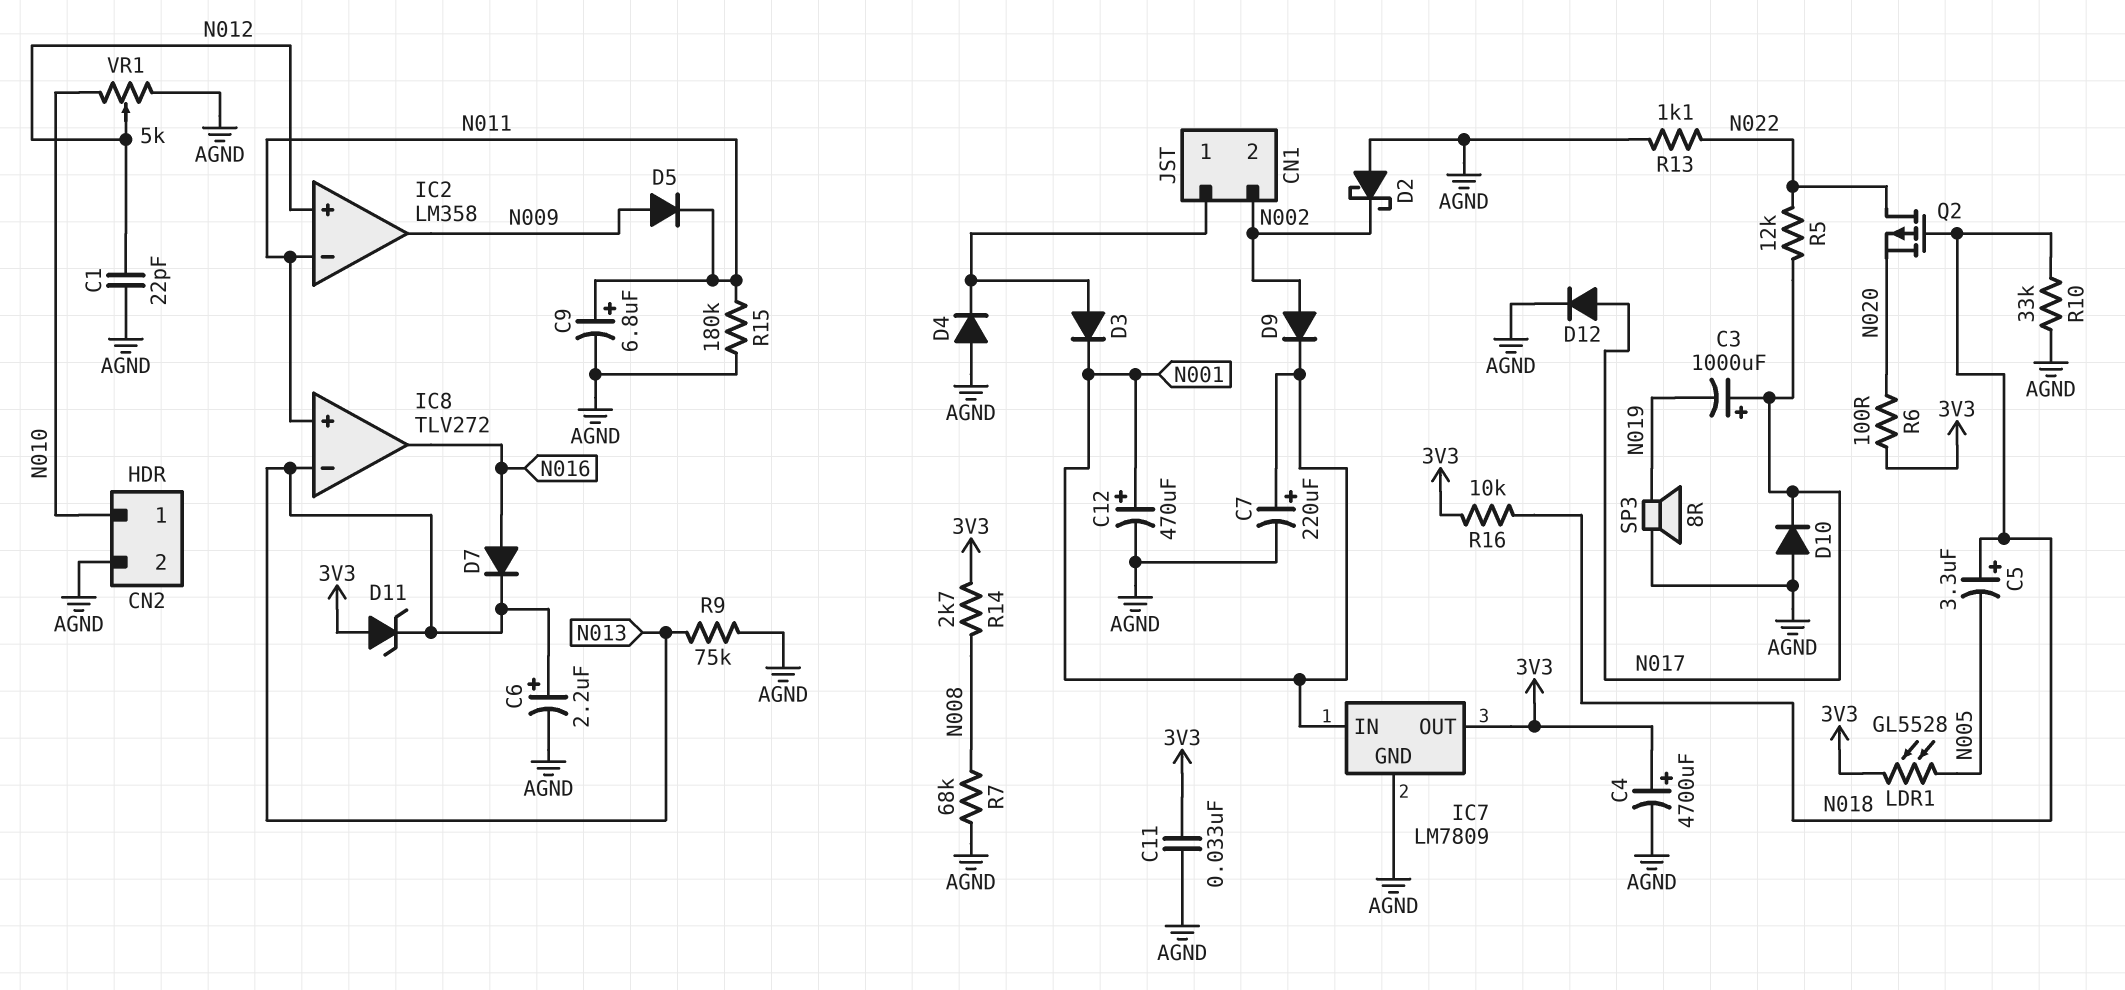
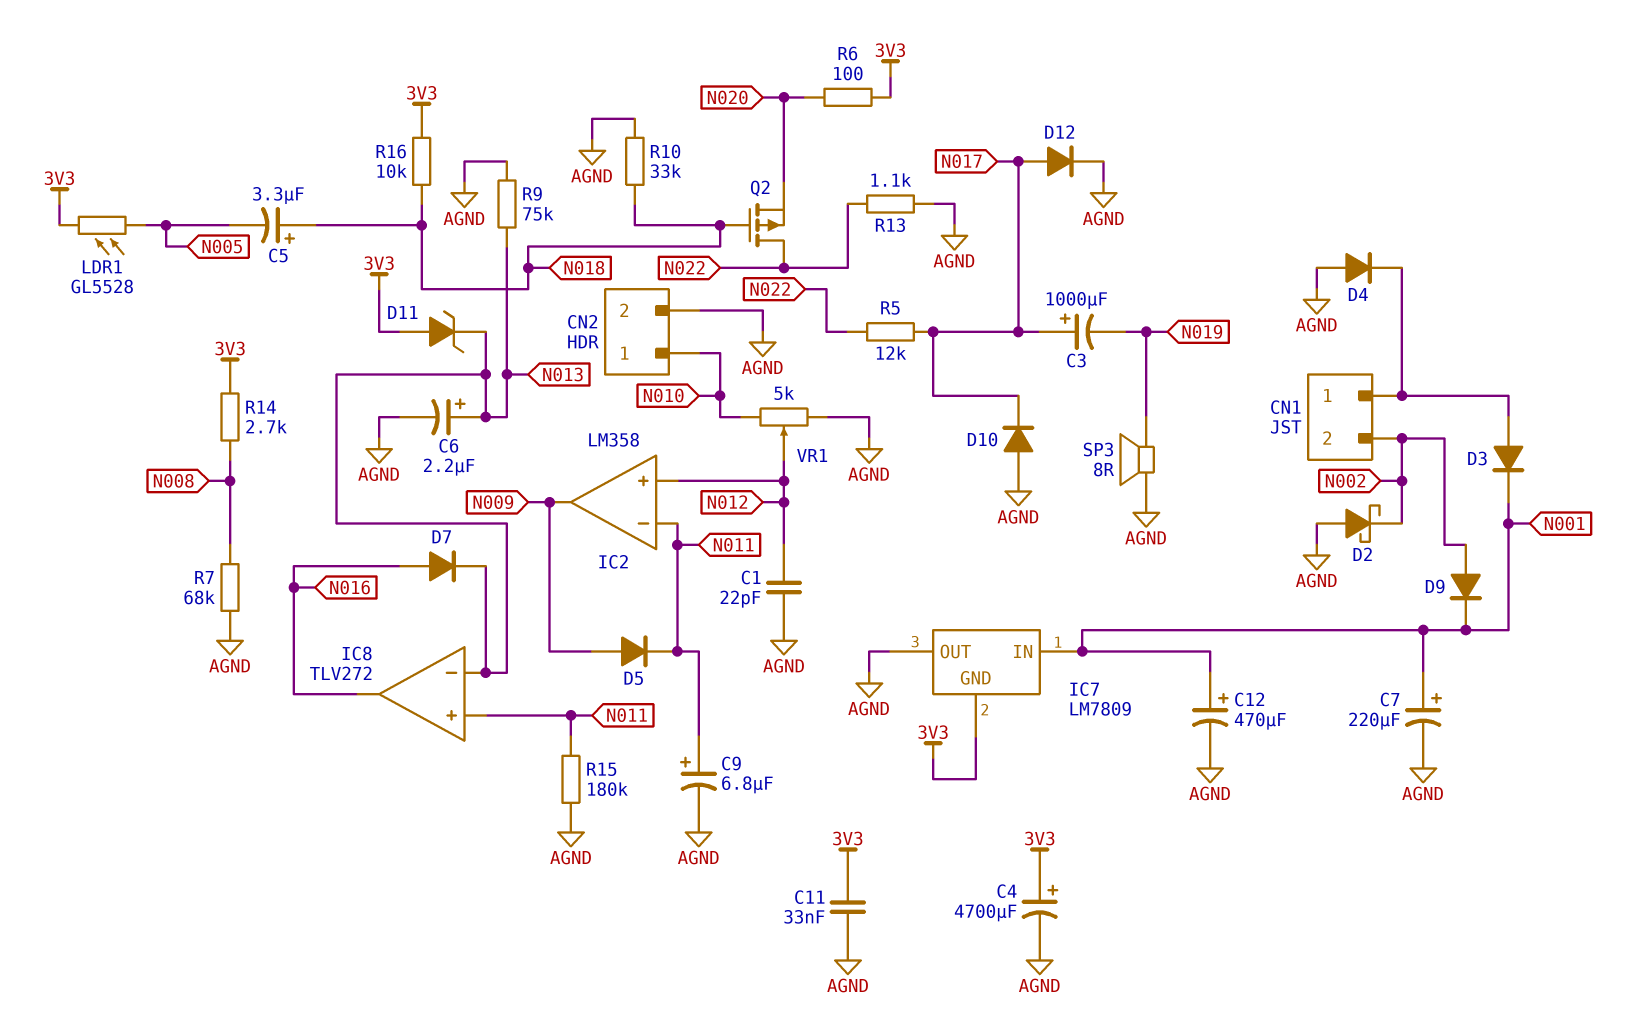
IC7 pin GND: AGND -> 3V3
IC7 pin OUT: 3V3 -> AGND

